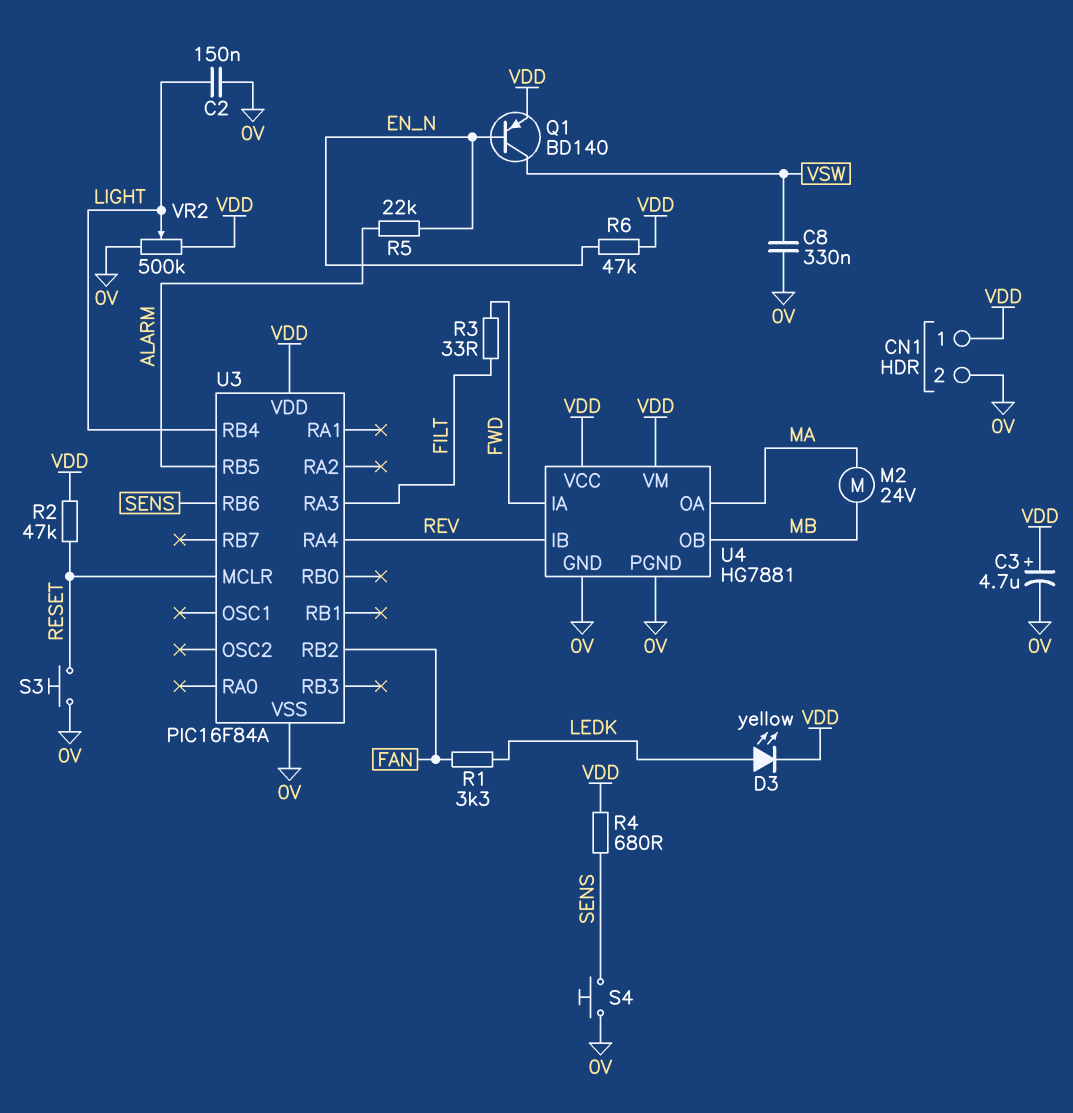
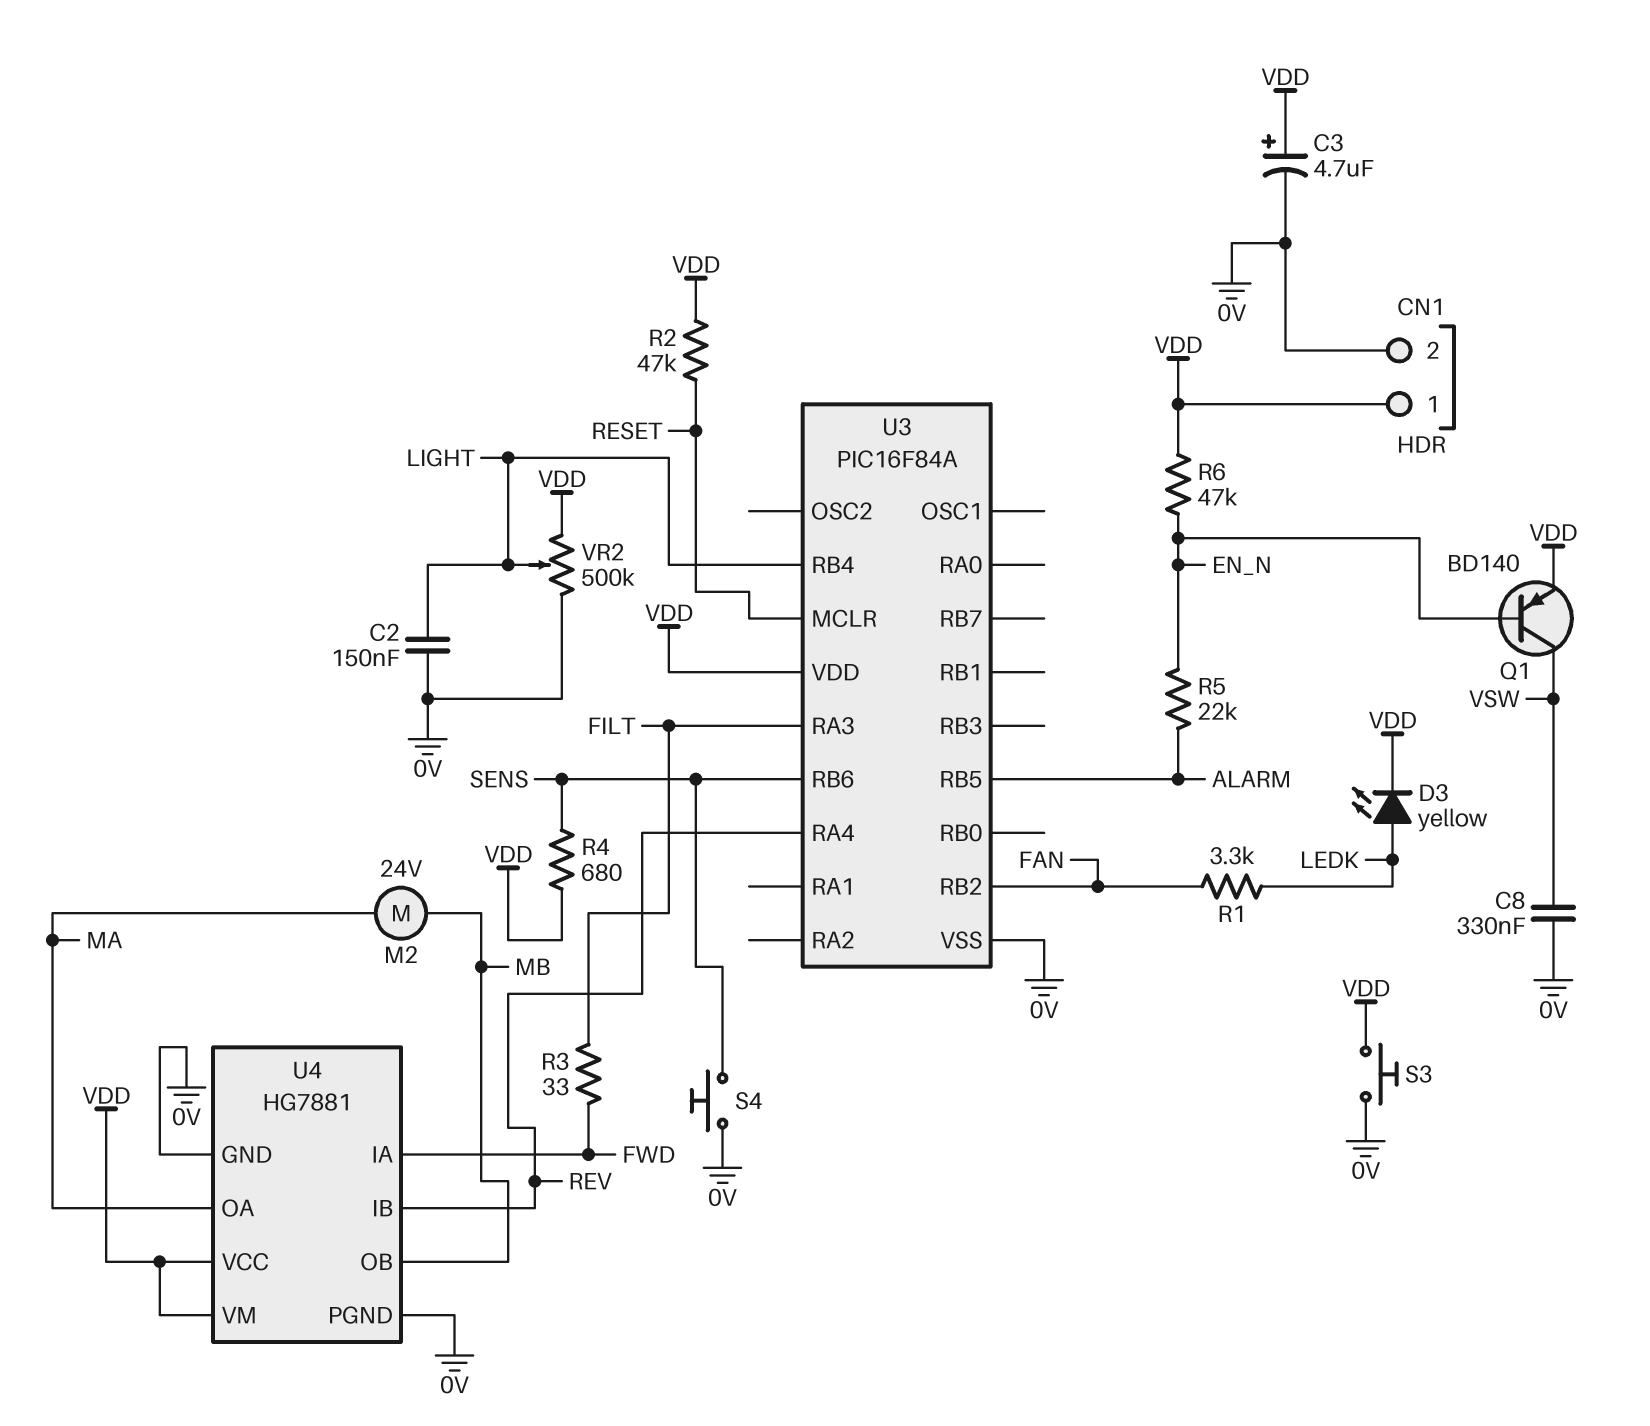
S3: button (0V, RESET) -> button (0V, VDD)

